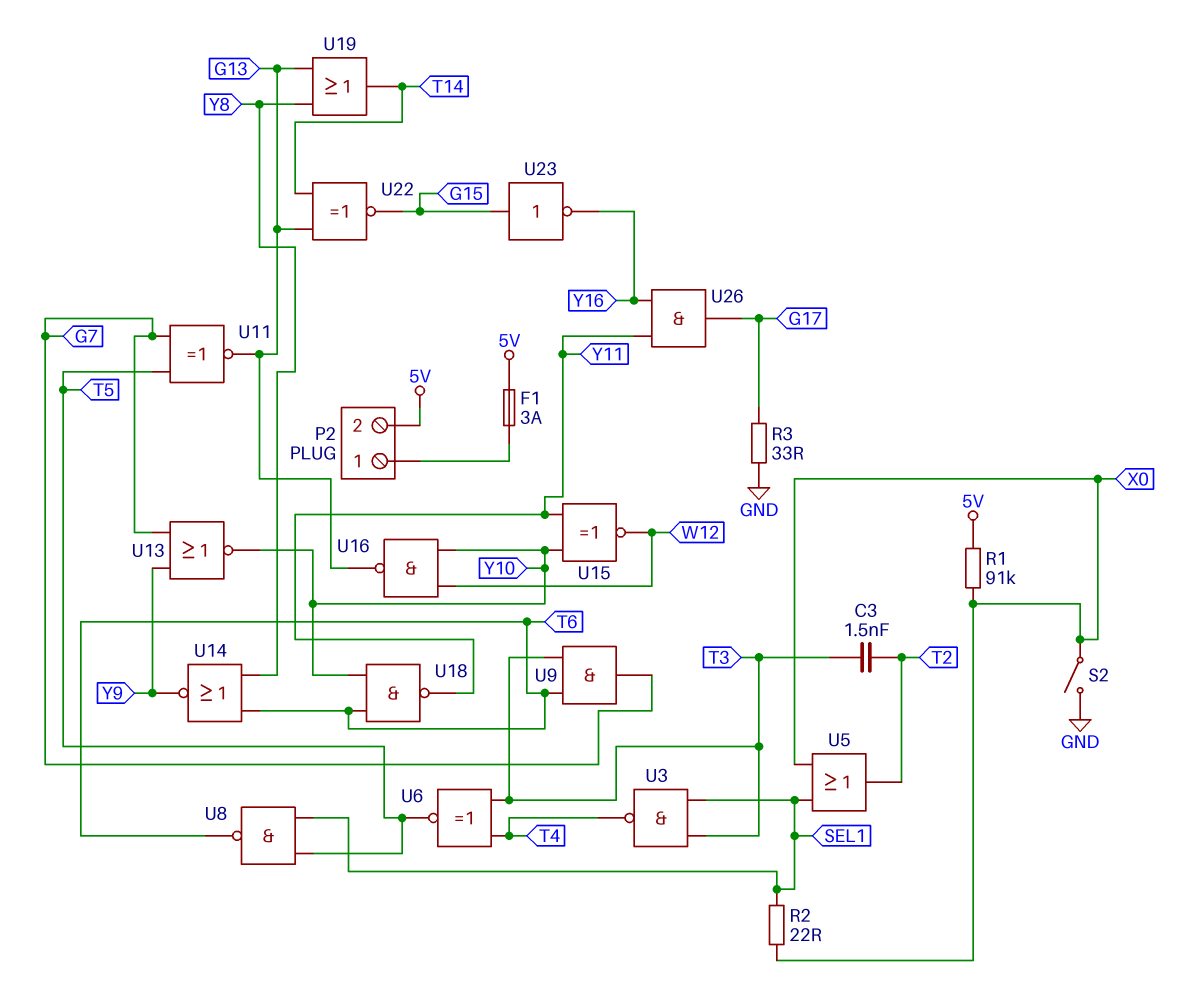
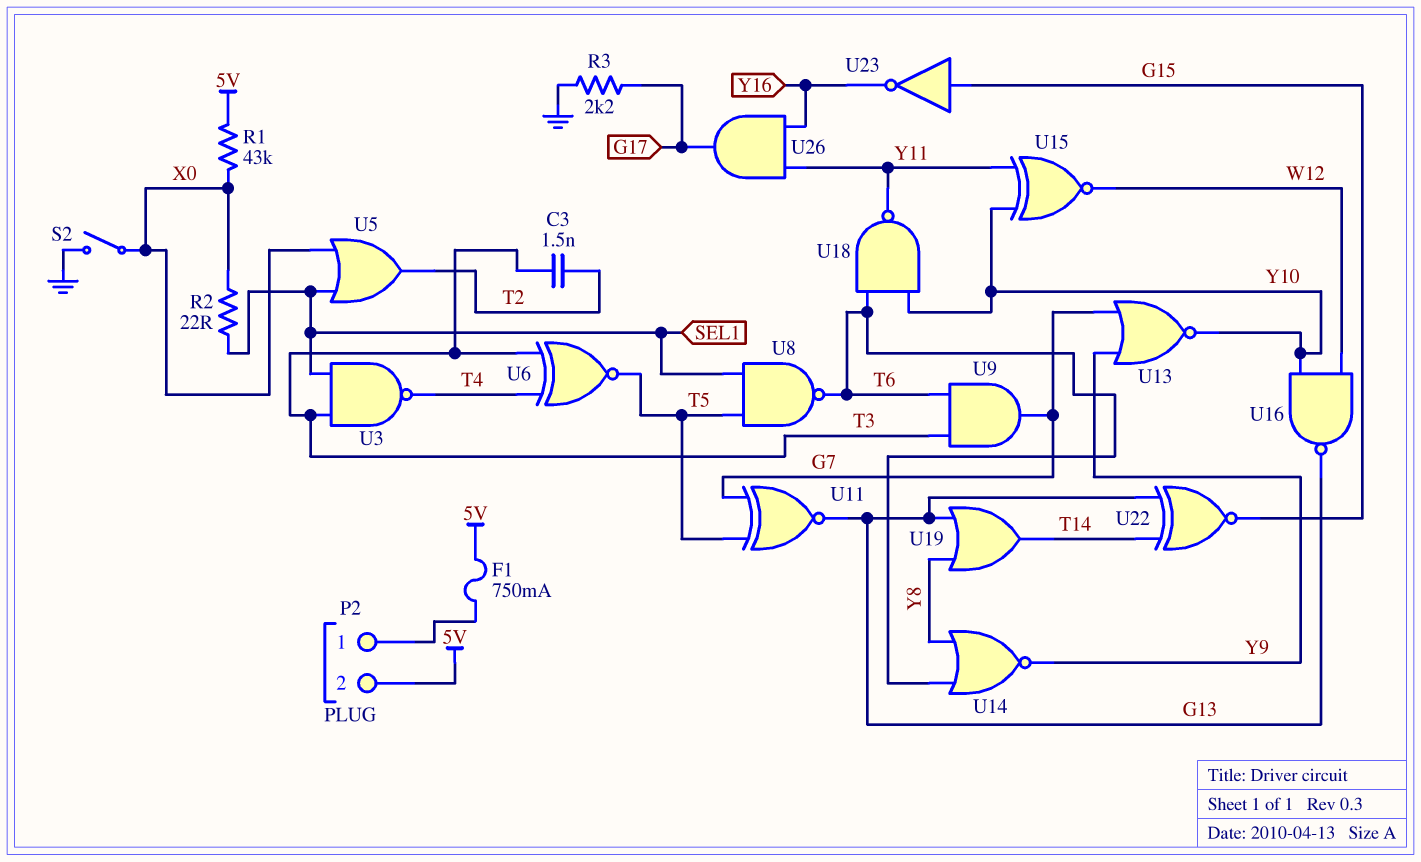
F1: 3A (5V, P2/1) -> 750mA (5V, P2/1)
R1: 91k (5V, X0) -> 43k (5V, X0)
R3: 33 (G17, GND) -> 2.2k (G17, GND)

